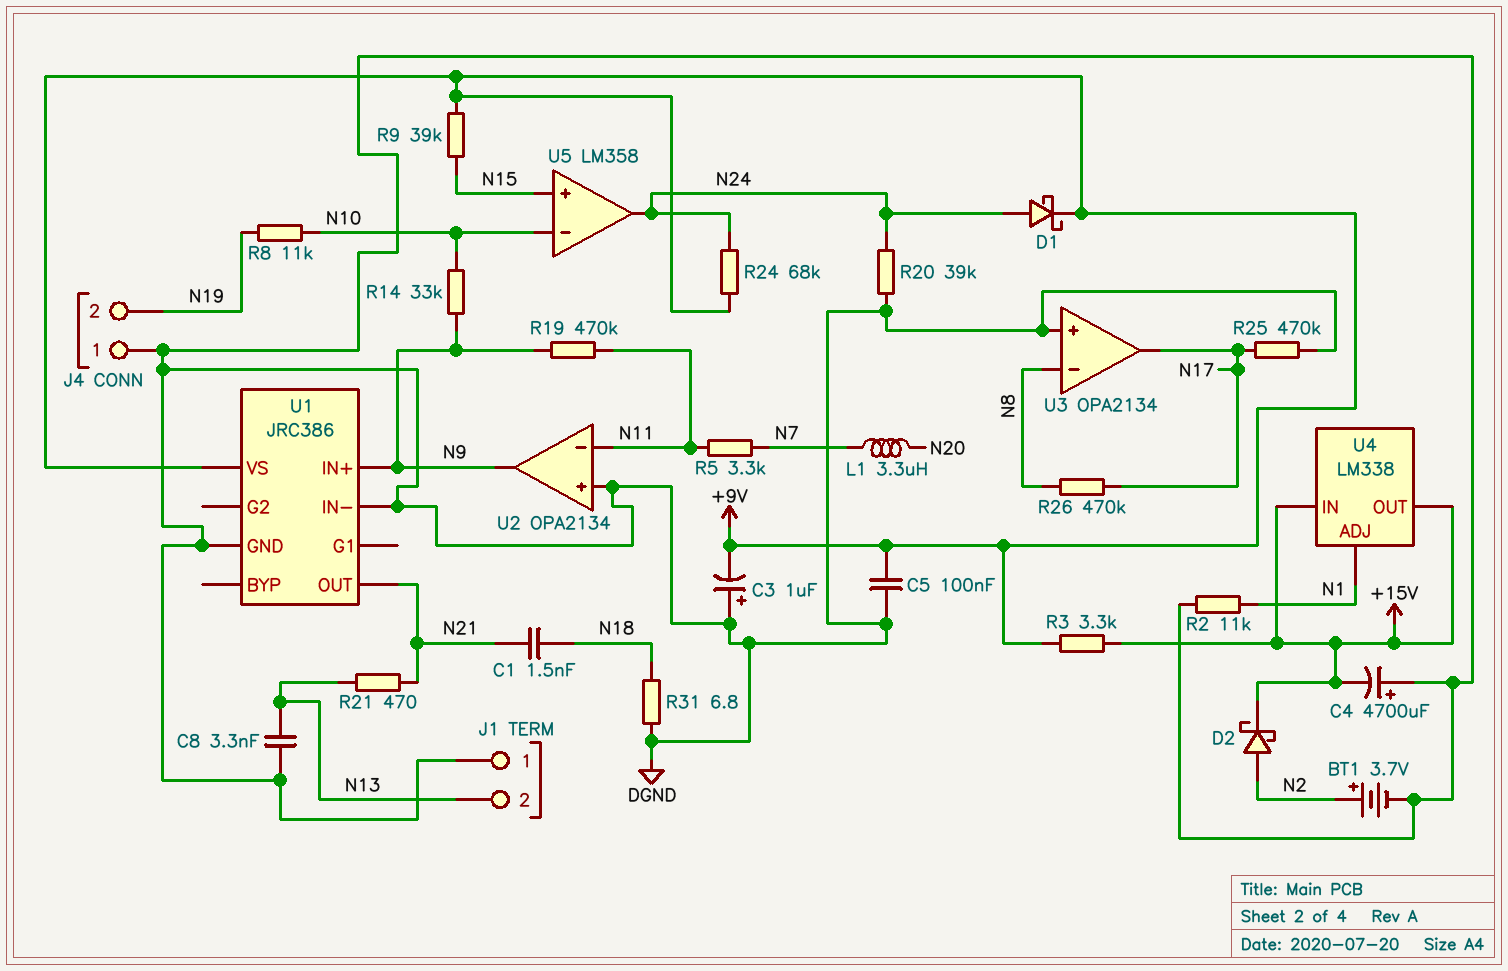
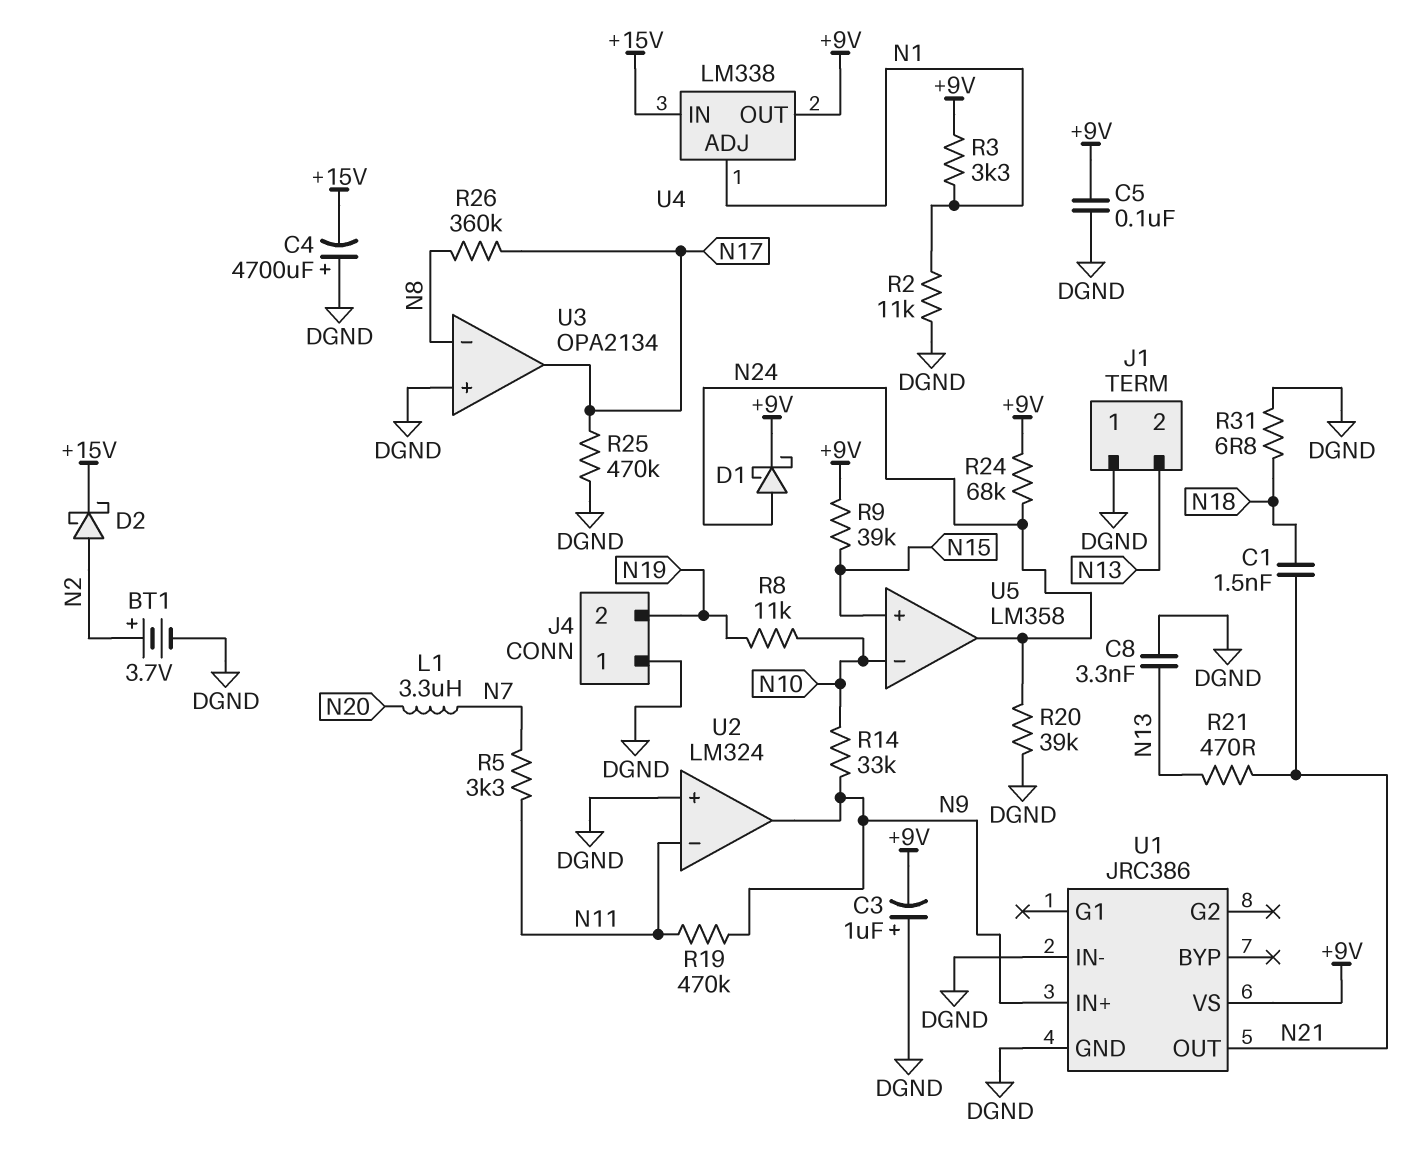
R3: 3.3k (+9V, +15V) -> 3.3k (+9V, N1)
R26: 470k (N8, N17) -> 360k (N8, N17)
U2: OPA2134 -> LM324
U4 pin OUT: +15V -> +9V

